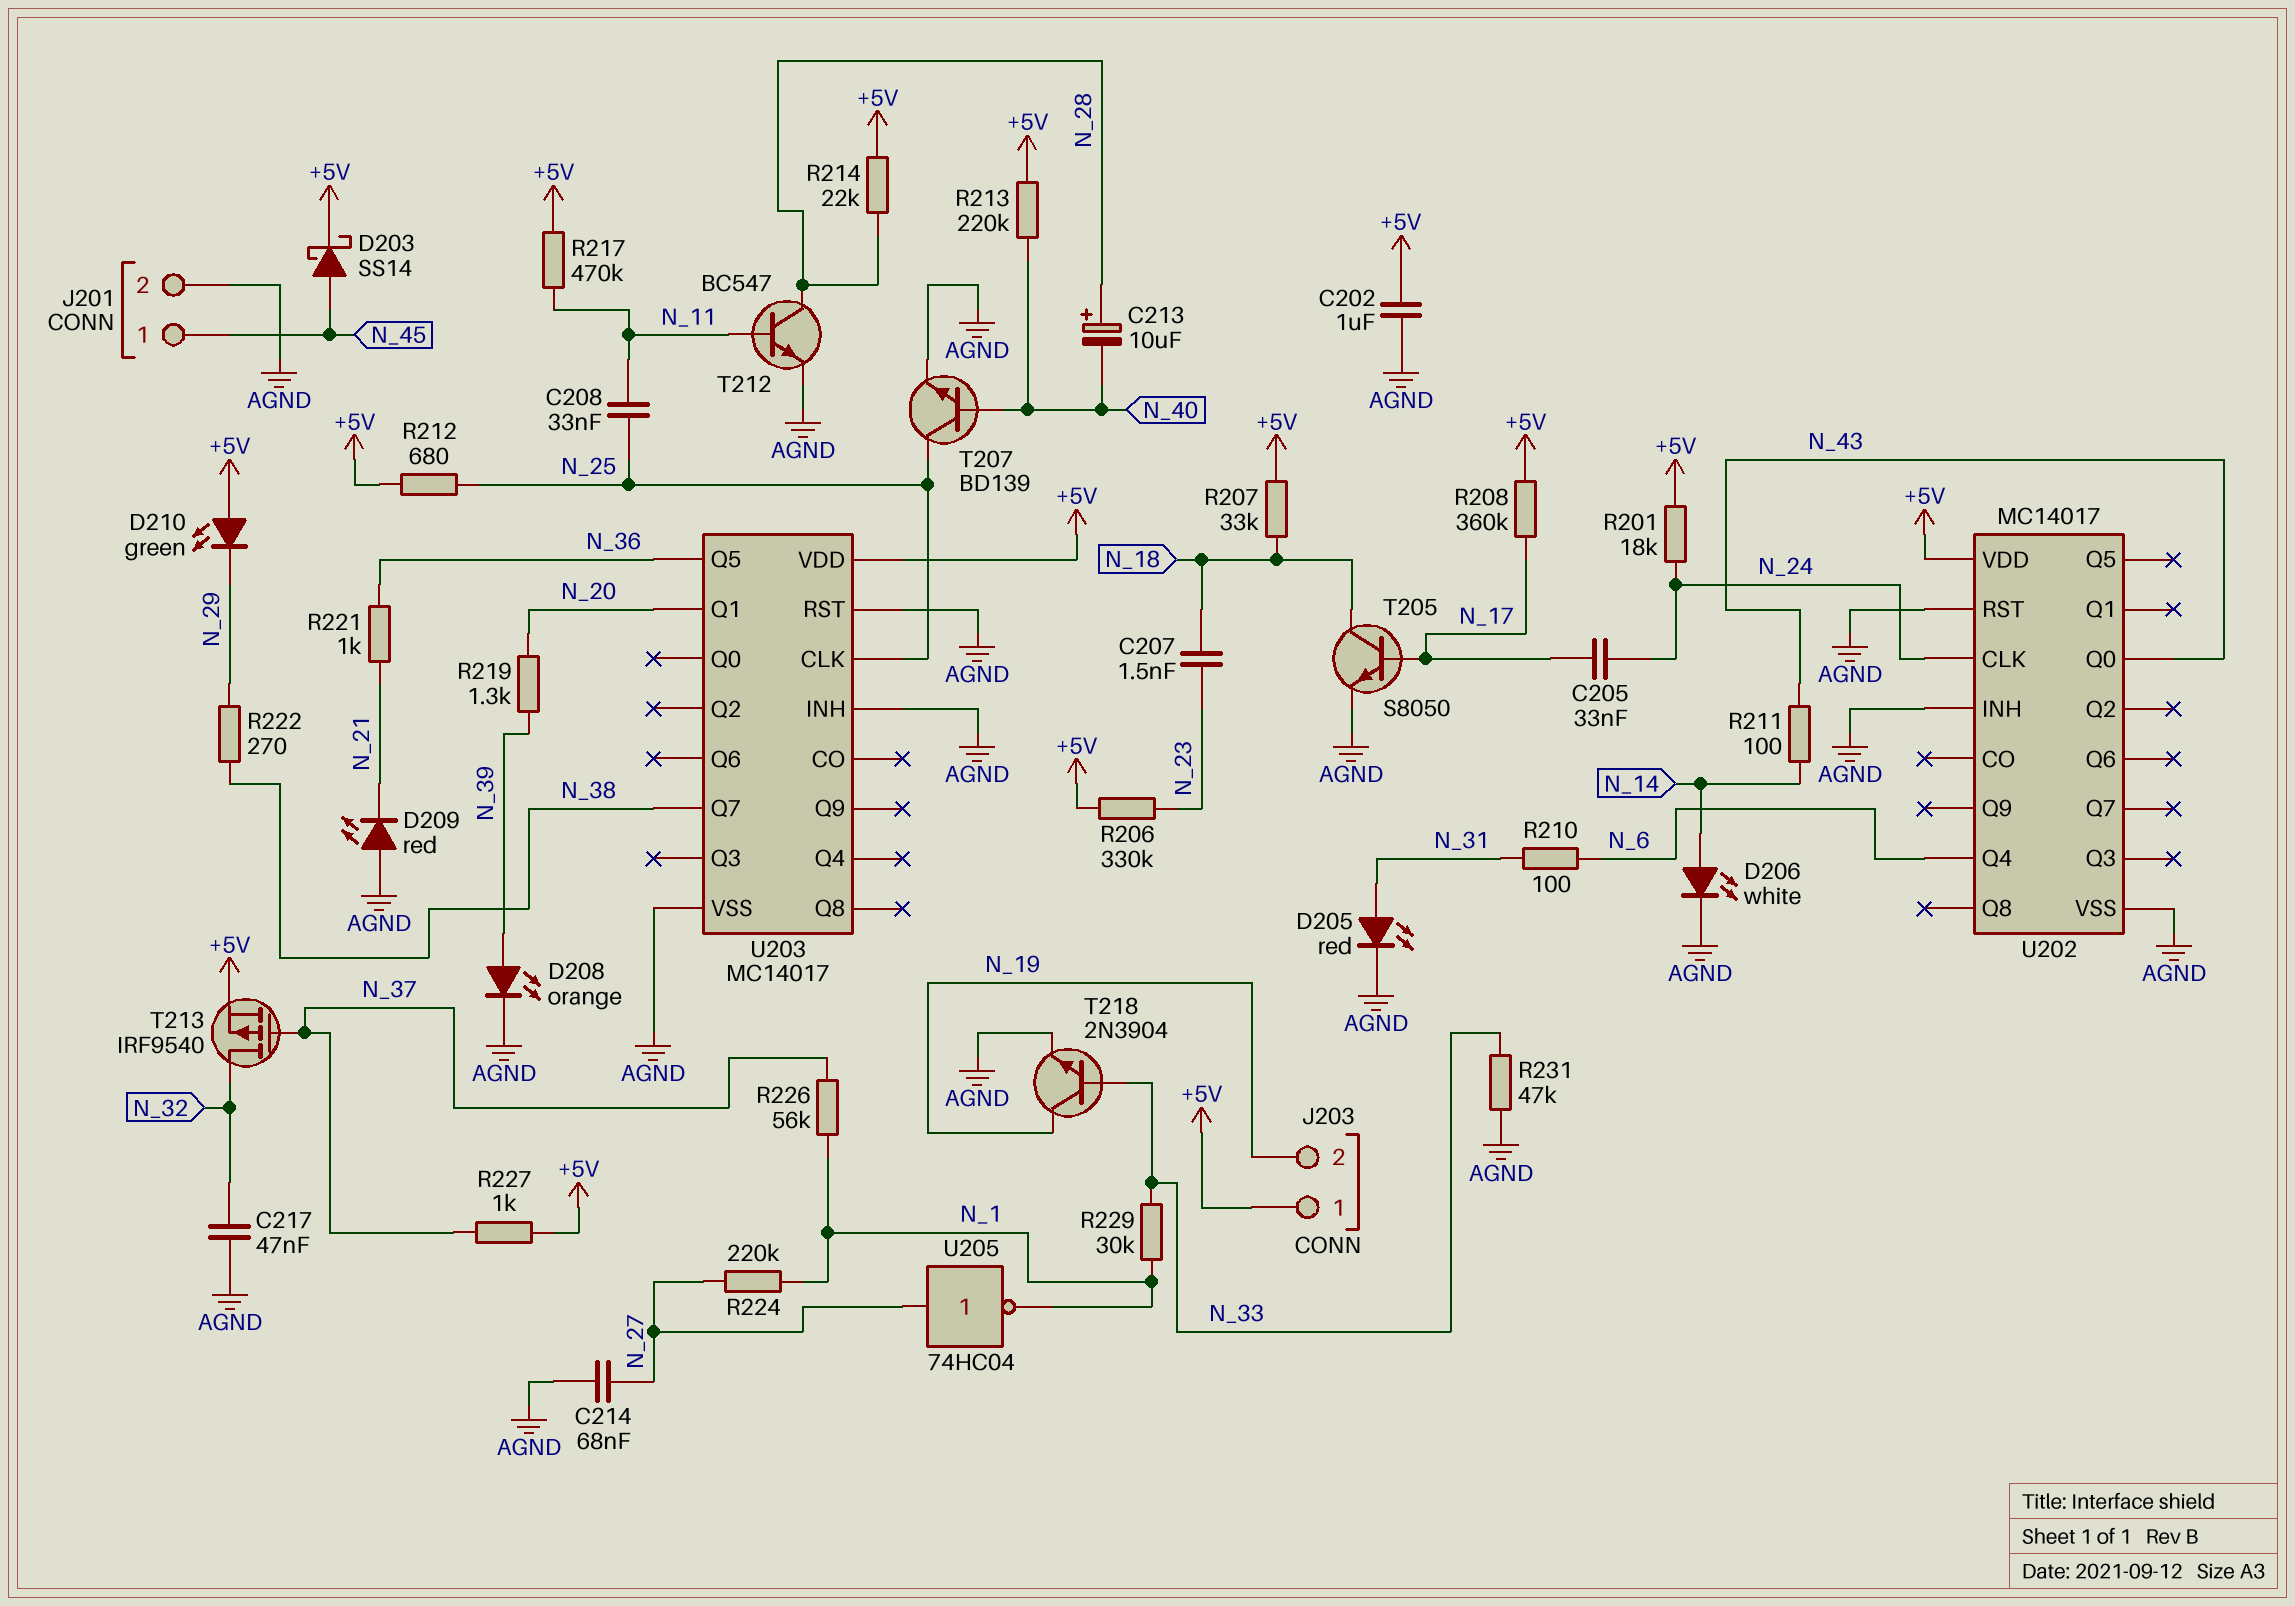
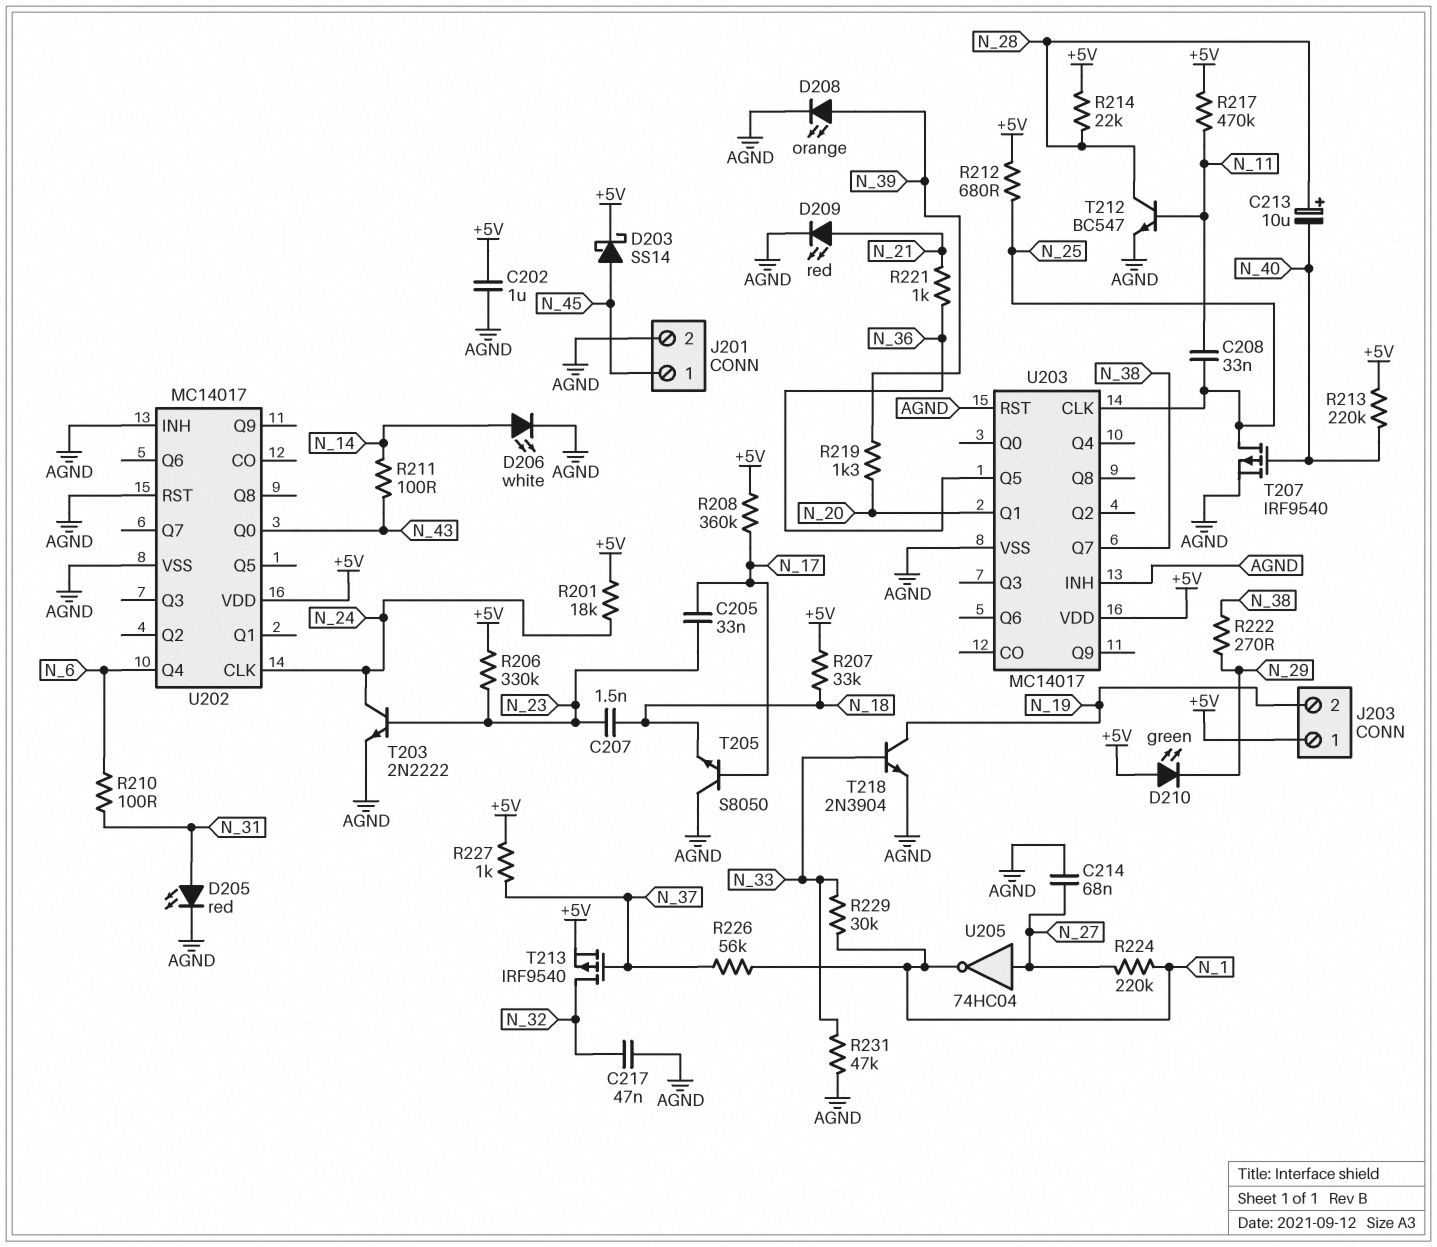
C205: 33nF (N_17, N_24) -> 33nF (N_17, N_23)
D209: LED red (A AGND, K N_21) -> LED red (A N_21, K AGND)
T203: none -> NPN 2N2222 (B N_23, C N_24, E AGND)
T205: NPN S8050 (B N_17, C N_18, E AGND) -> NPN S8050 (B N_17, C AGND, E N_18)
T207: NPN BD139 (B N_40, C N_25, E AGND) -> PMOS IRF9540 (G N_40, D N_25, S AGND)

